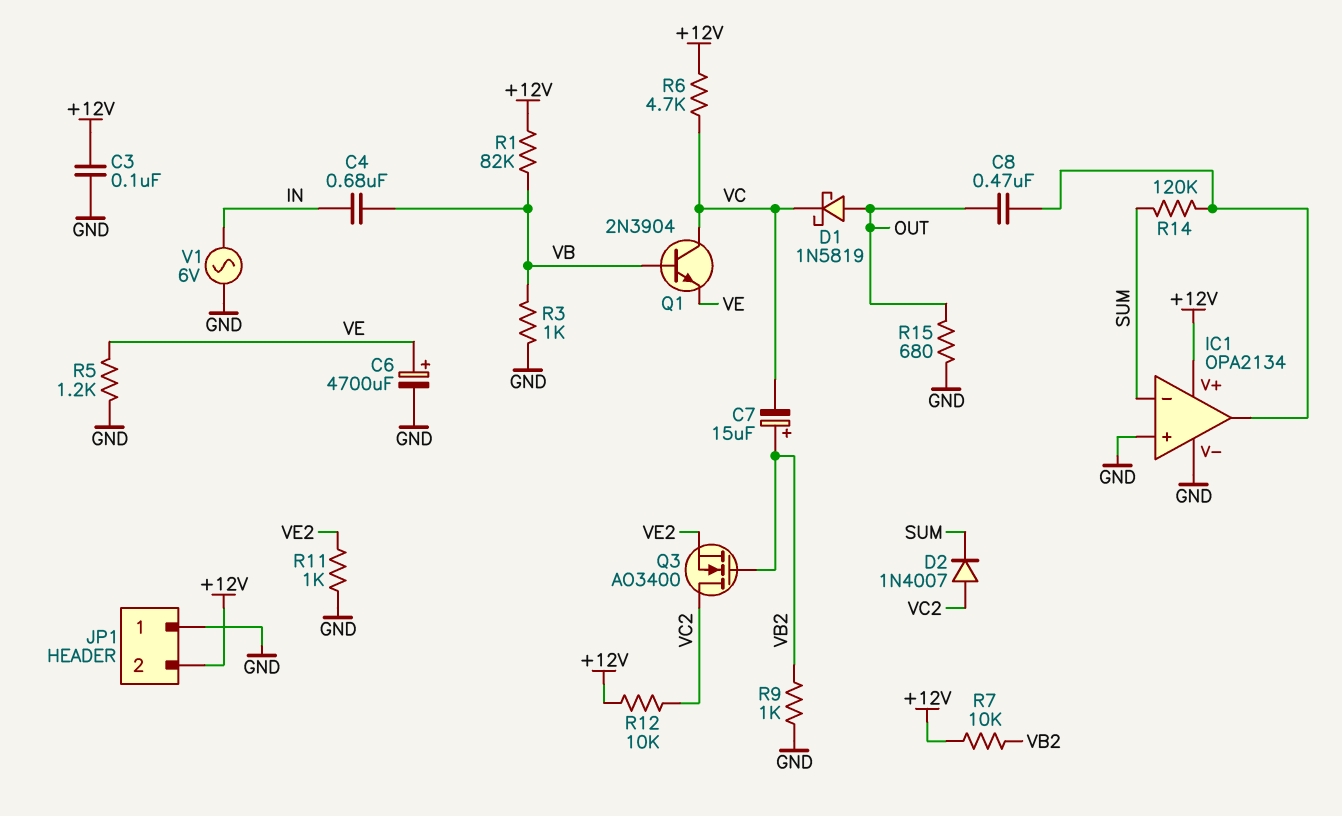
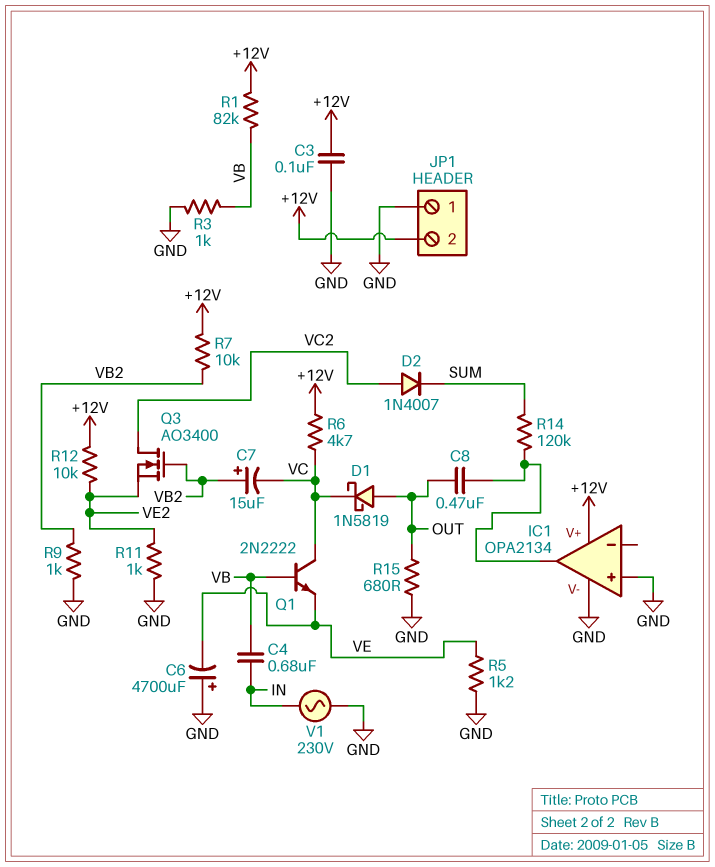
C6: 4700uF (plus VE, minus GND) -> 4700uF (plus GND, minus VE)
IC1 pin in-: SUM -> none
Q1: NPN 2N3904 (B VB, C VC, E VE) -> NPN 2N2222 (B VB, C VC, E VE)
R12: 10k (+12V, VC2) -> 10k (+12V, VE2)
V1: AC 6V (GND, IN) -> AC 230V (GND, IN)

